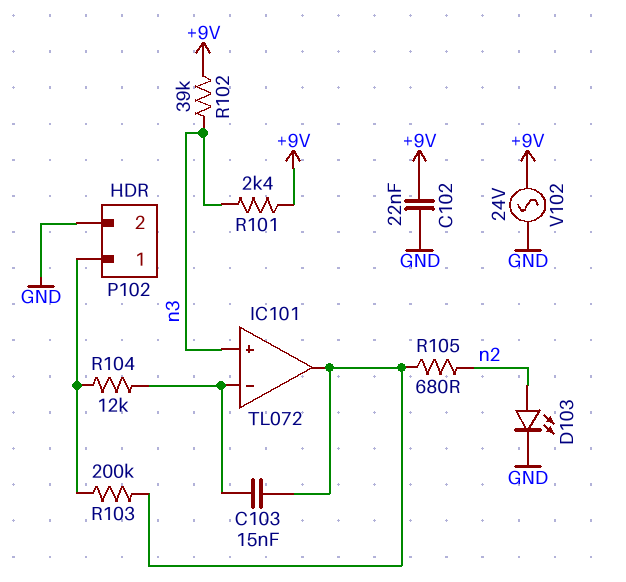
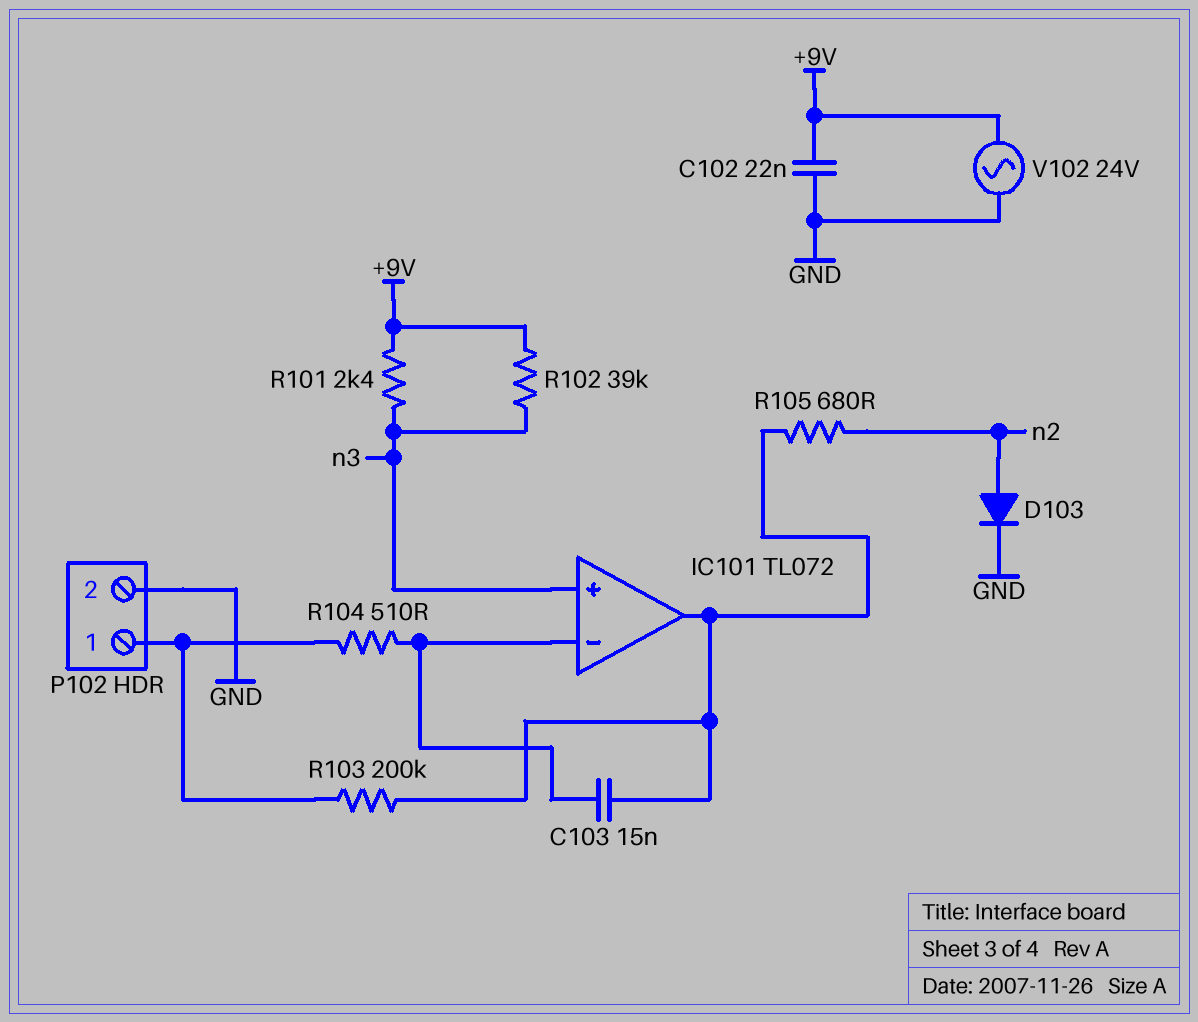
D103: LED (A n2, K GND) -> diode (A n2, K GND)
R104: 12k (IC101/in-, P102/1) -> 510 (IC101/in-, P102/1)

